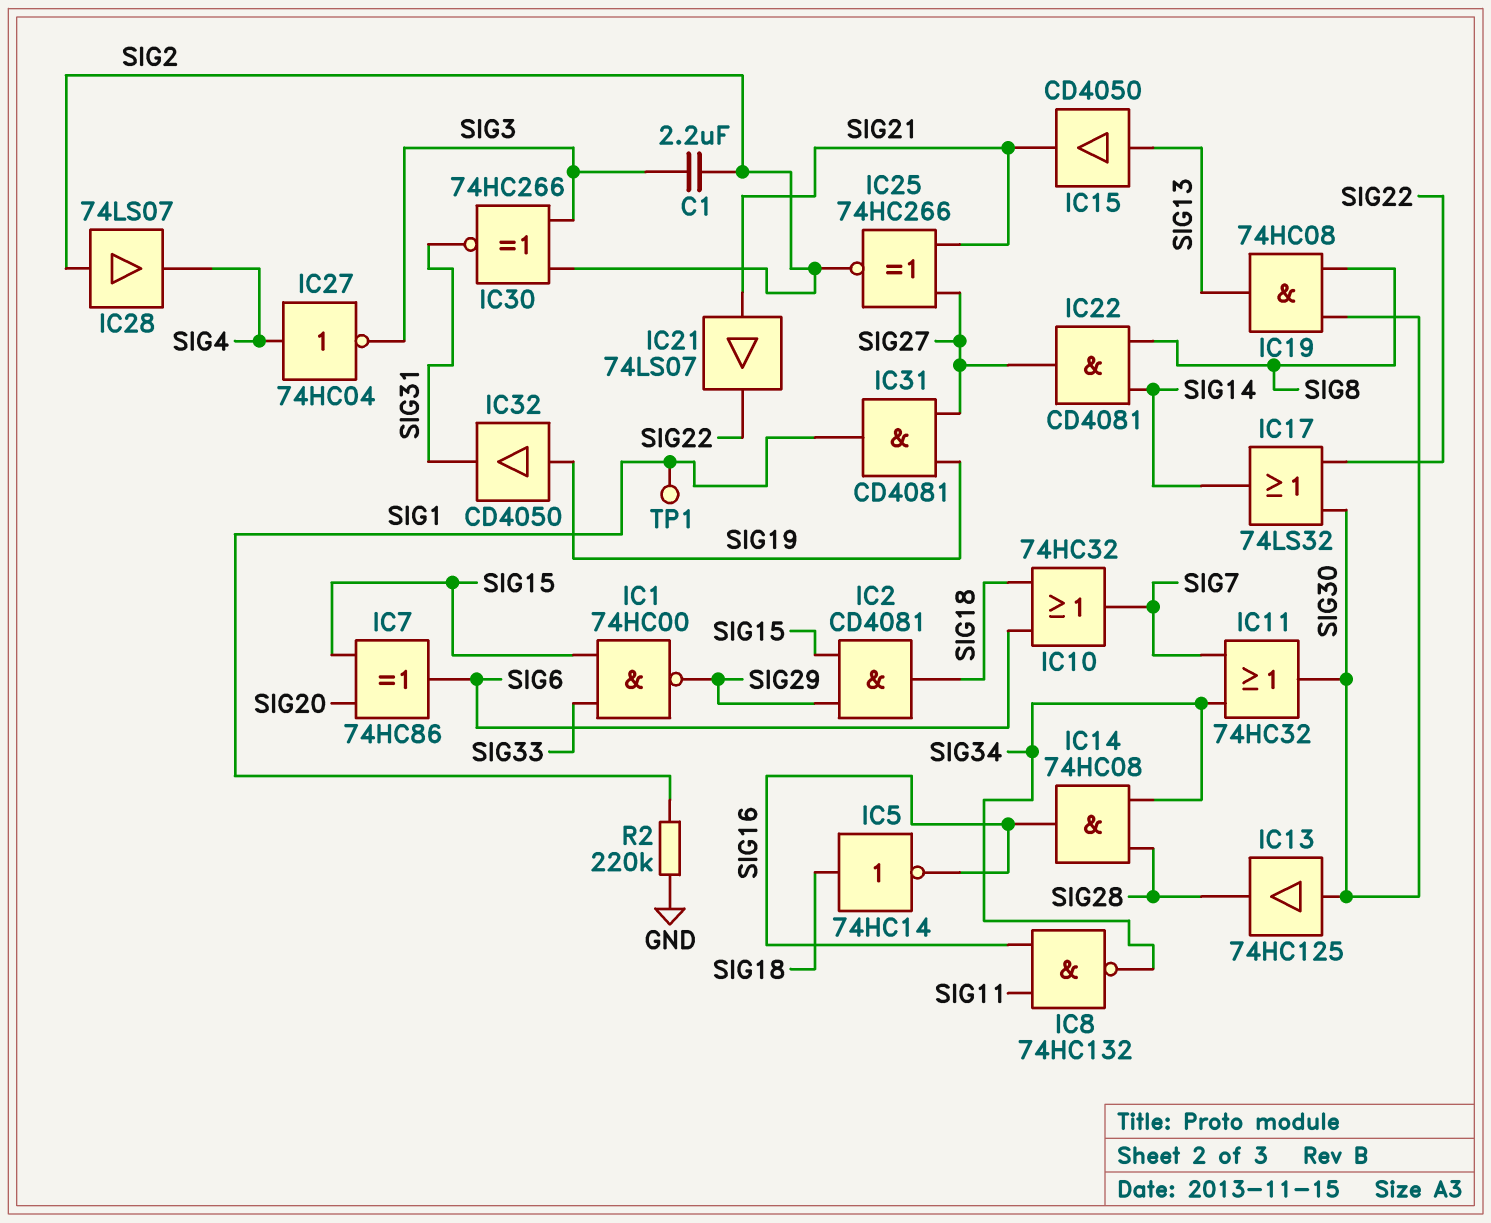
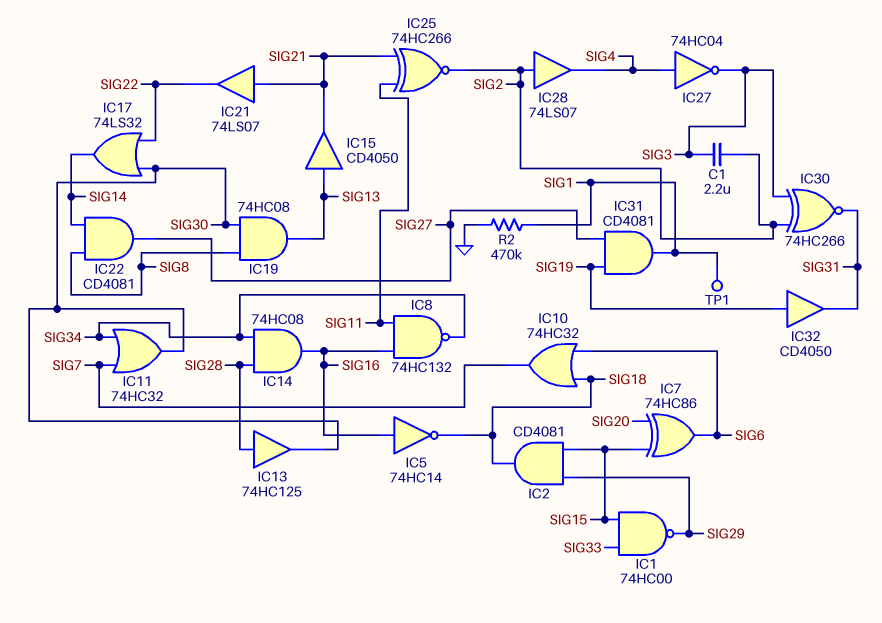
IC5: NOT 74HC14 (in SIG18, out SIG16) -> NOT 74HC14 (in SIG16, out SIG18)
IC13: buffer 74HC125 (in SIG30, out SIG28) -> buffer 74HC125 (in SIG28, out SIG30)
IC25: XNOR 74HC266 (in SIG21, in SIG27, out SIG2) -> XNOR 74HC266 (in SIG11, in SIG21, out SIG2)
R2: 220k (GND, SIG1) -> 470k (GND, SIG1)

